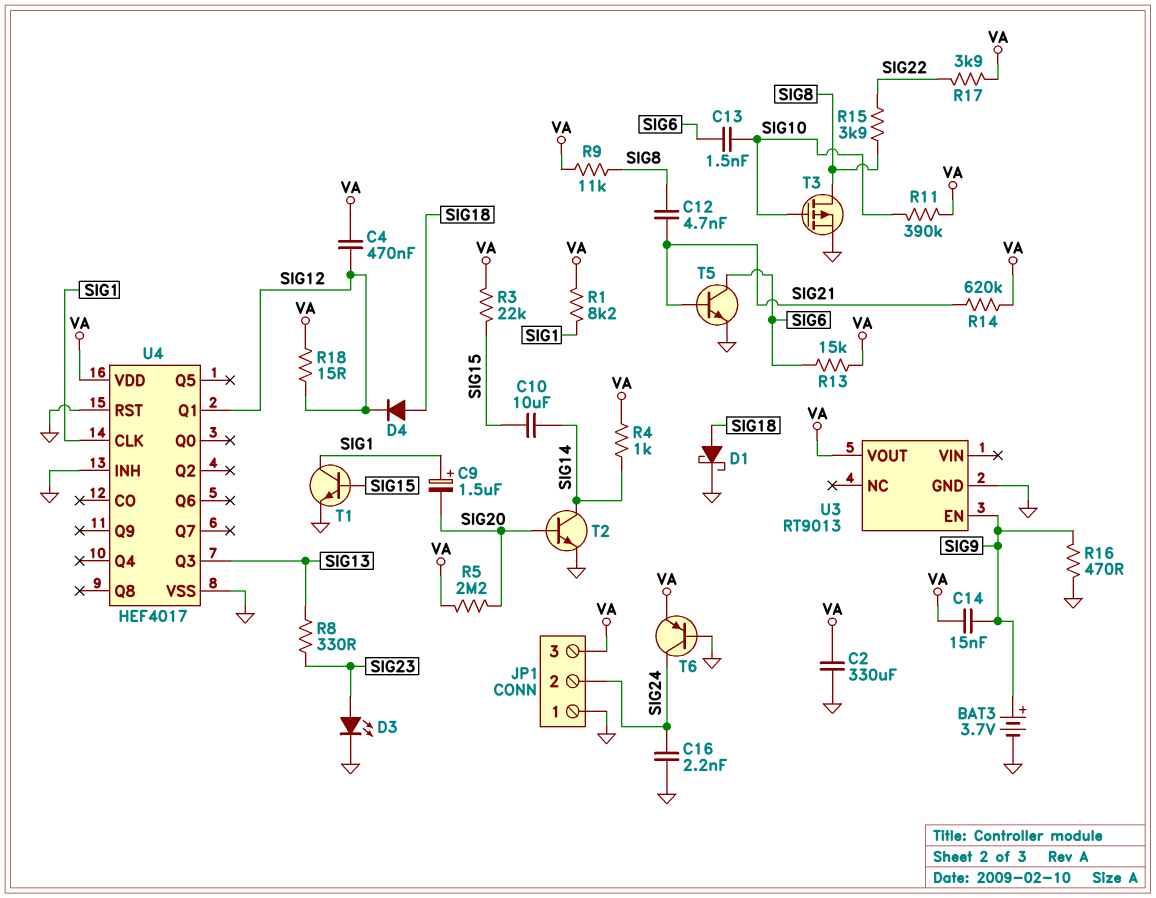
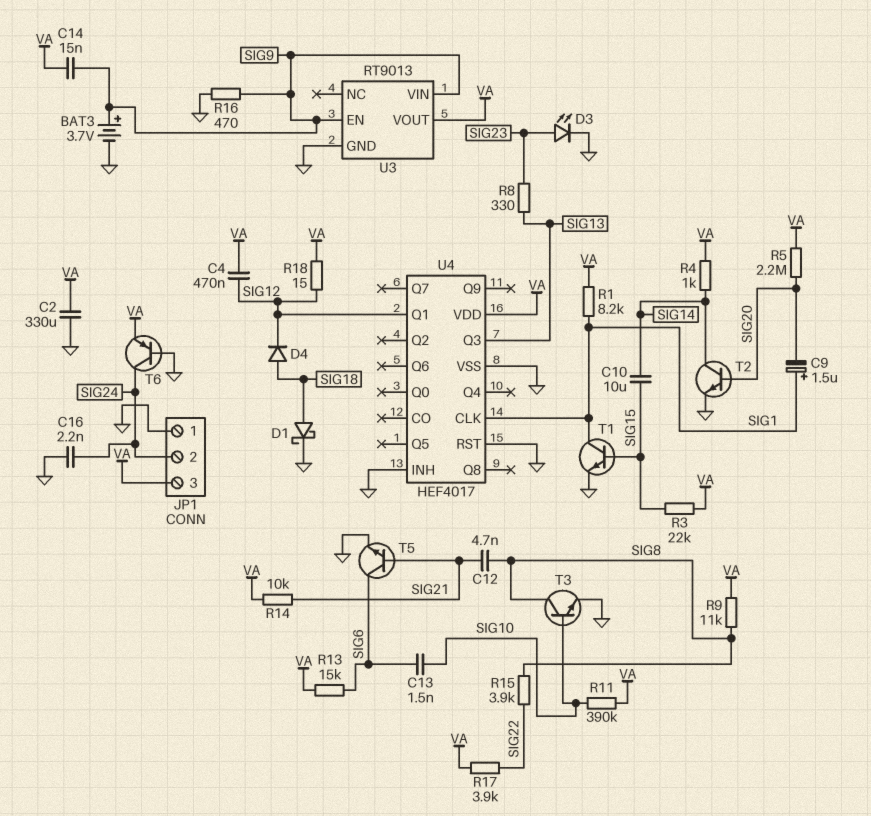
R14: 620k (SIG21, VA) -> 10k (SIG21, VA)
T3: PMOS (G SIG10, D SIG8, S GND) -> NPN (B SIG10, C SIG8, E GND)
U3 pin VIN: none -> SIG9

